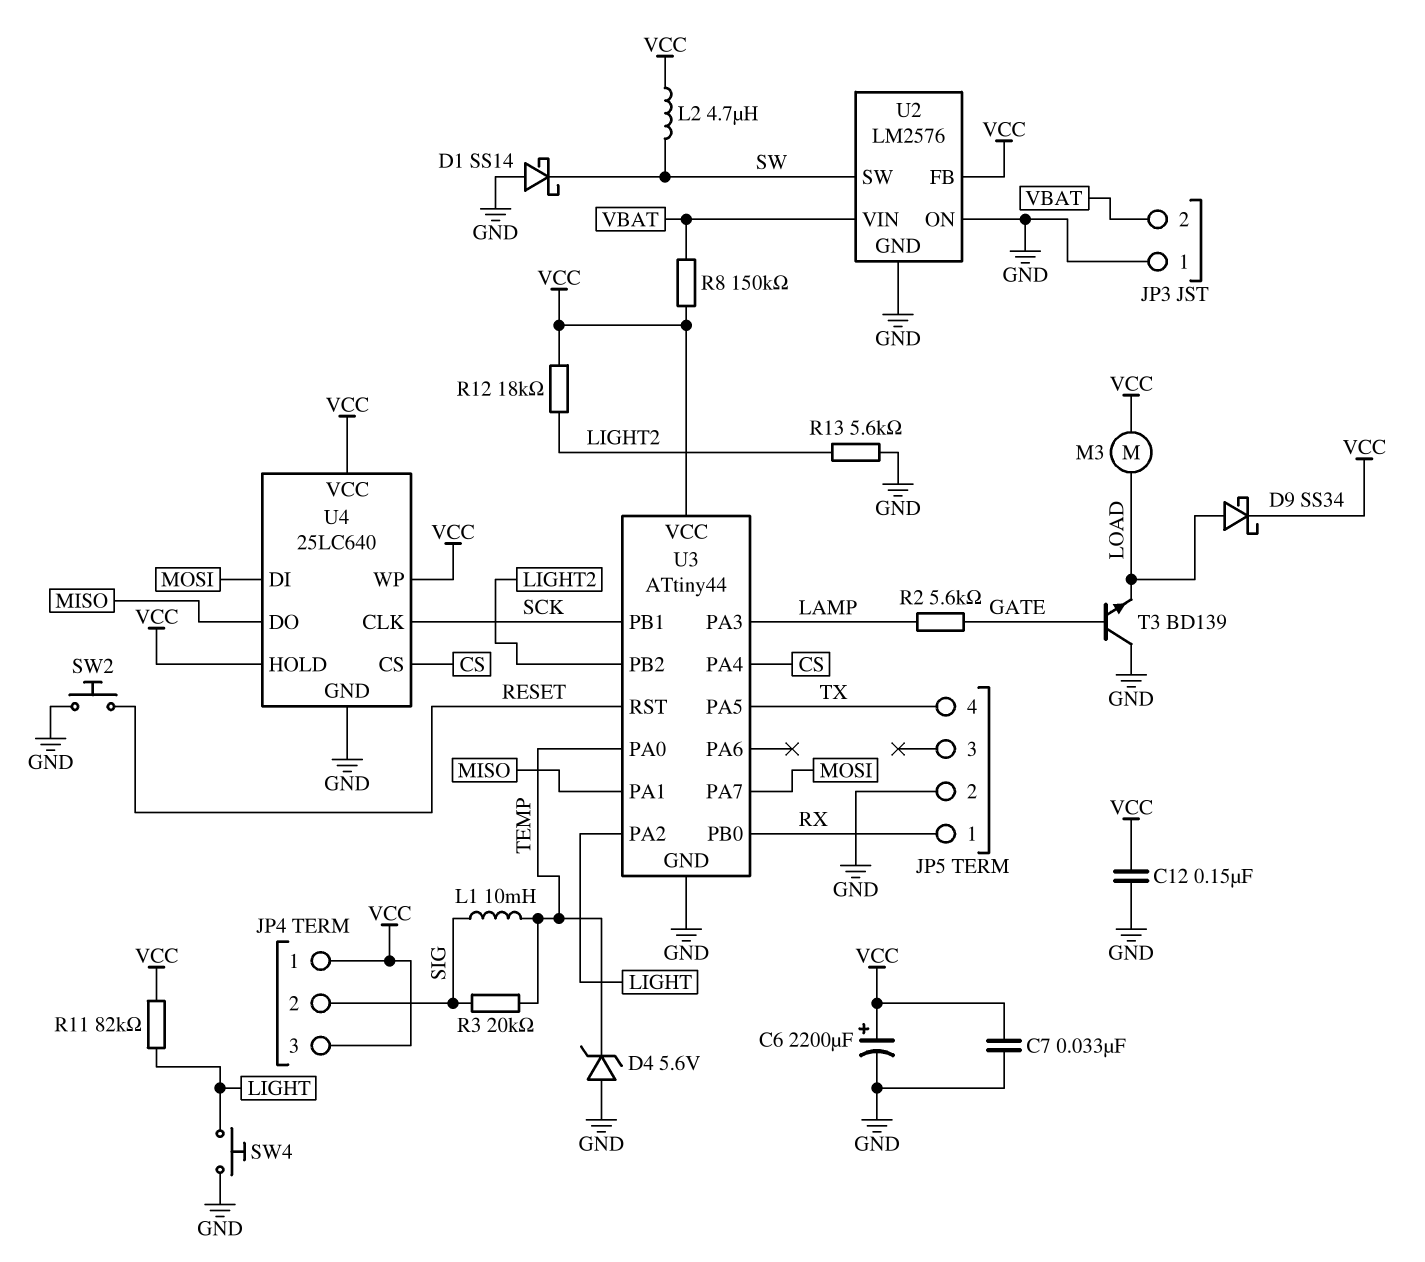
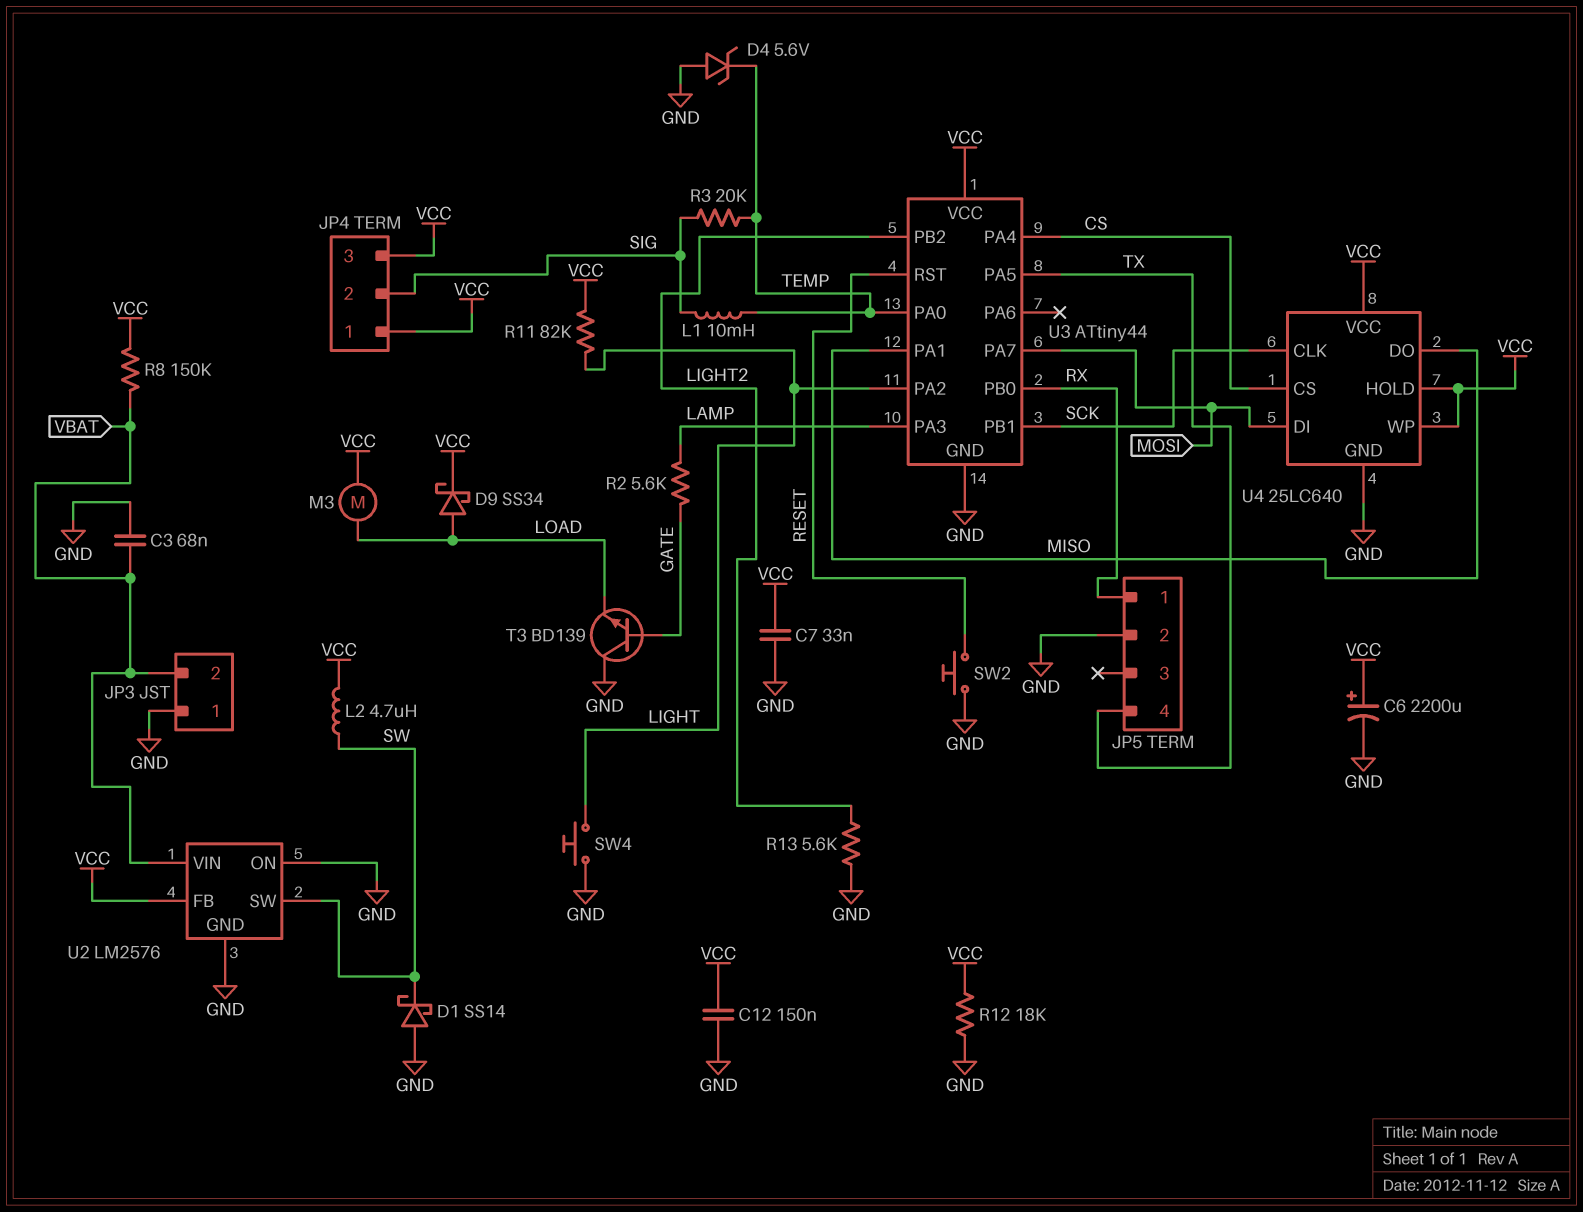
C3: none -> 68nF (GND, VBAT)
R12: 18k (LIGHT2, VCC) -> 18k (GND, VCC)

